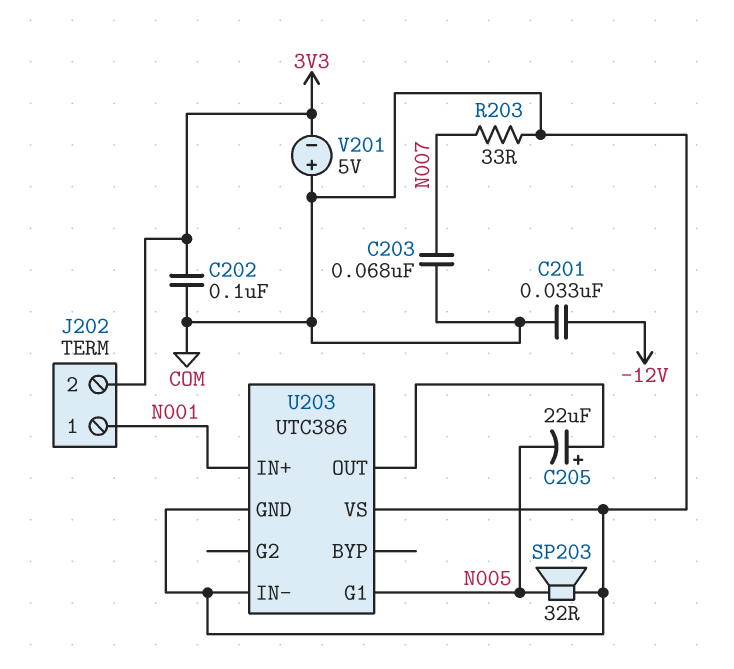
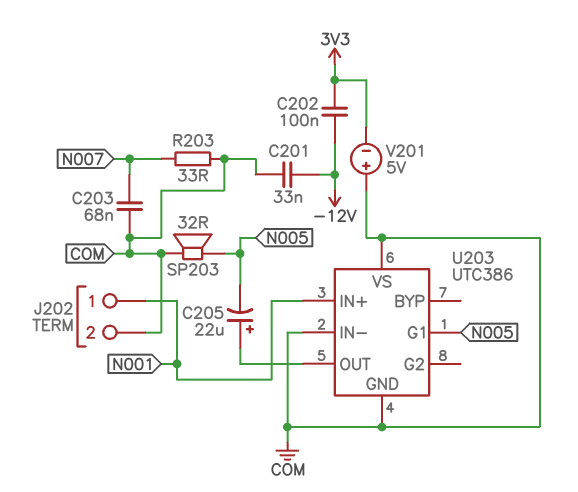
C202: 100nF (3V3, COM) -> 100nF (-12V, 3V3)
J202 pin 2: 3V3 -> COM

